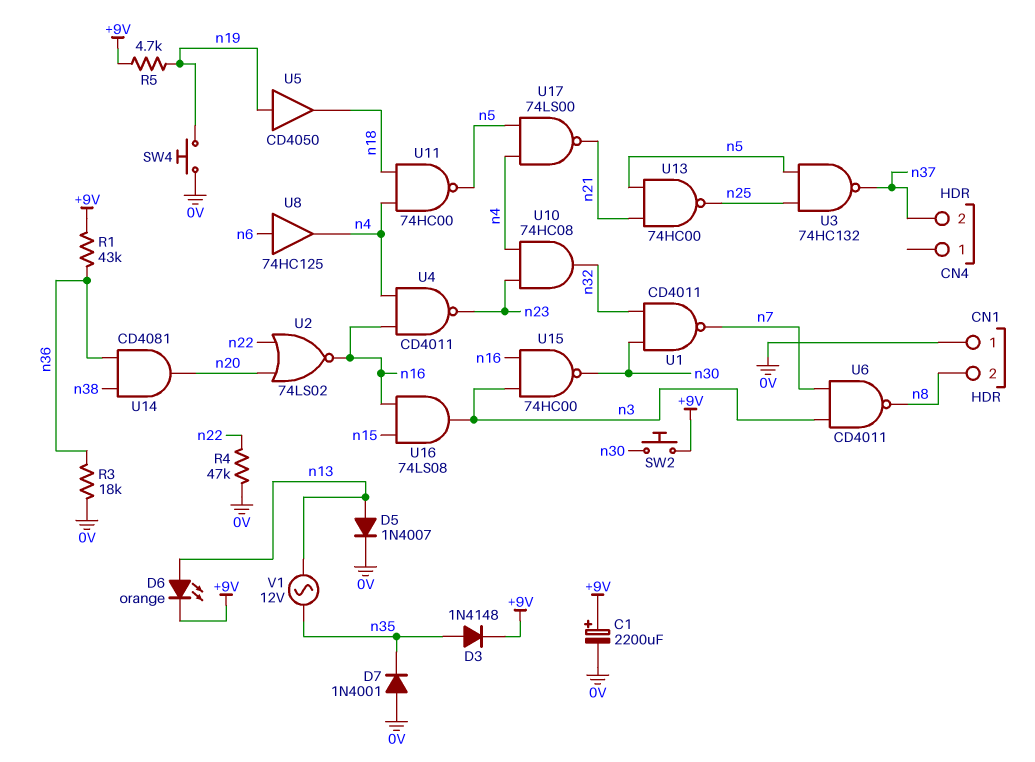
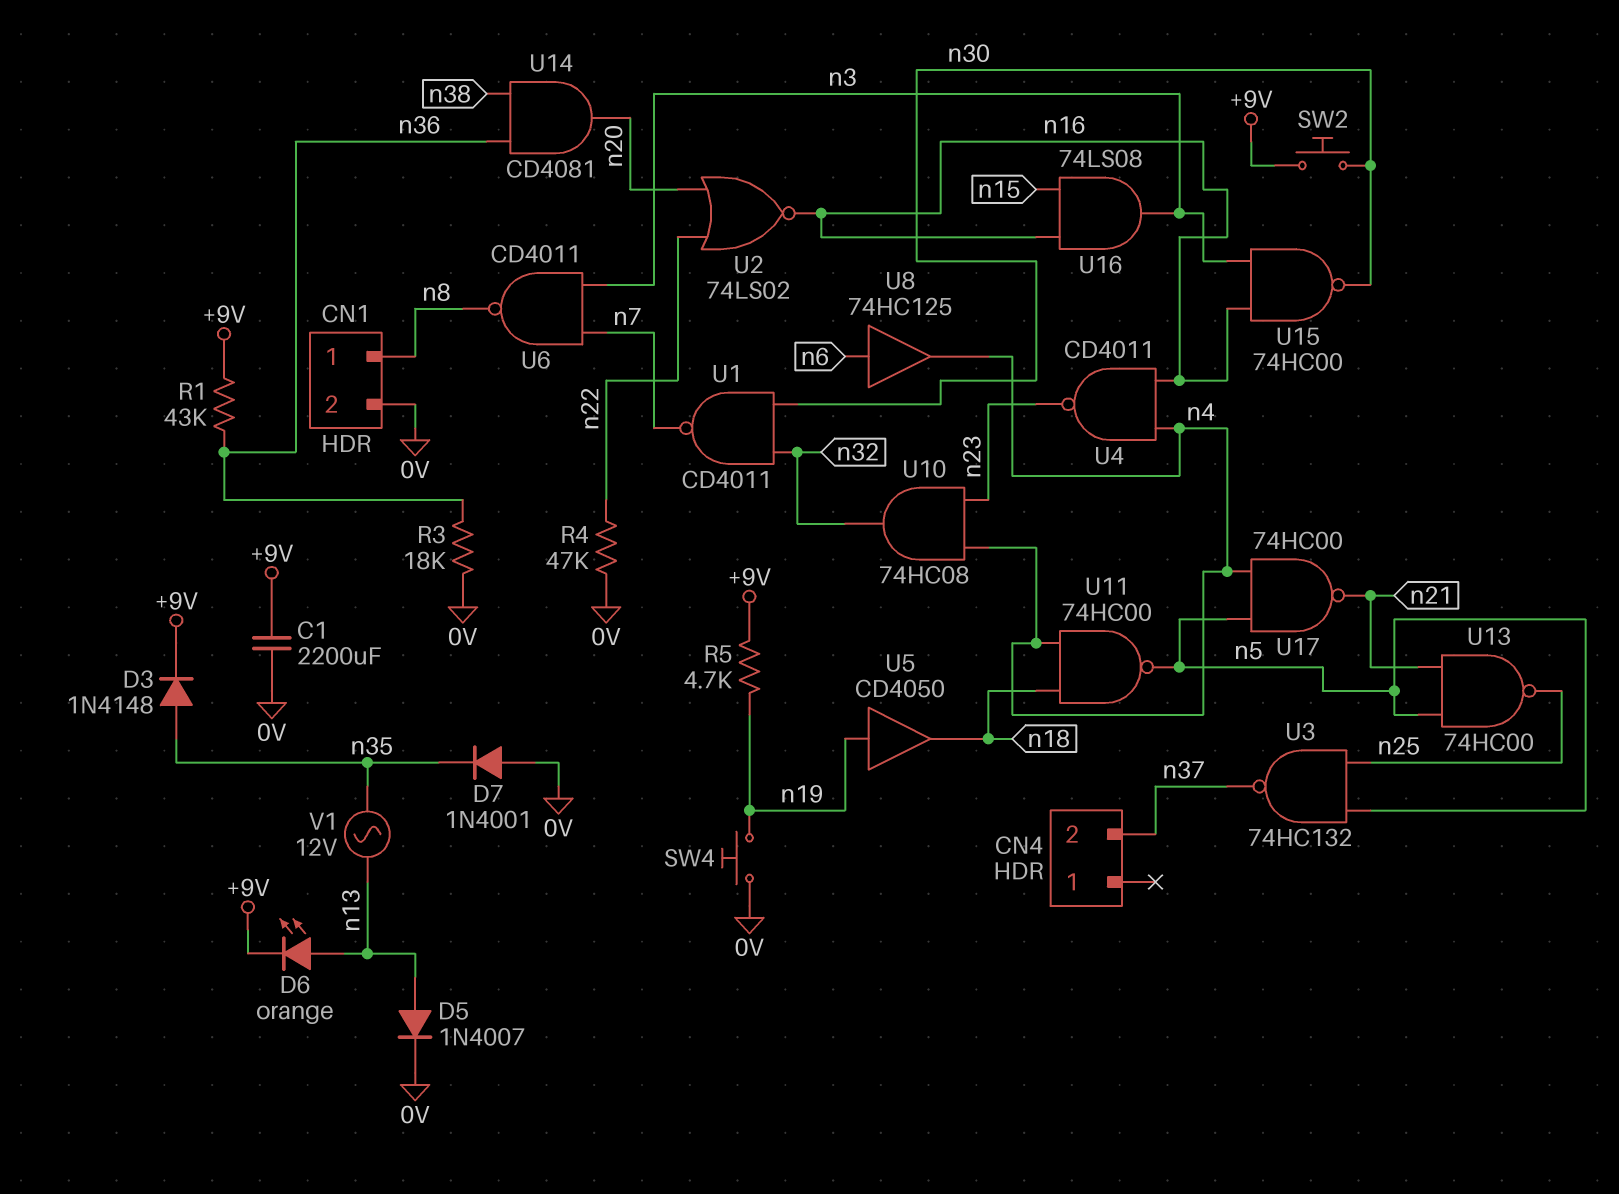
C1: 2200uF (plus +9V, minus 0V) -> 2200uF (+9V, 0V)
CN1 pin 1: 0V -> n8
CN1 pin 2: n8 -> 0V
U17: NAND 74LS00 (in n4, in n5, out n21) -> NAND 74HC00 (in n4, in n5, out n21)

